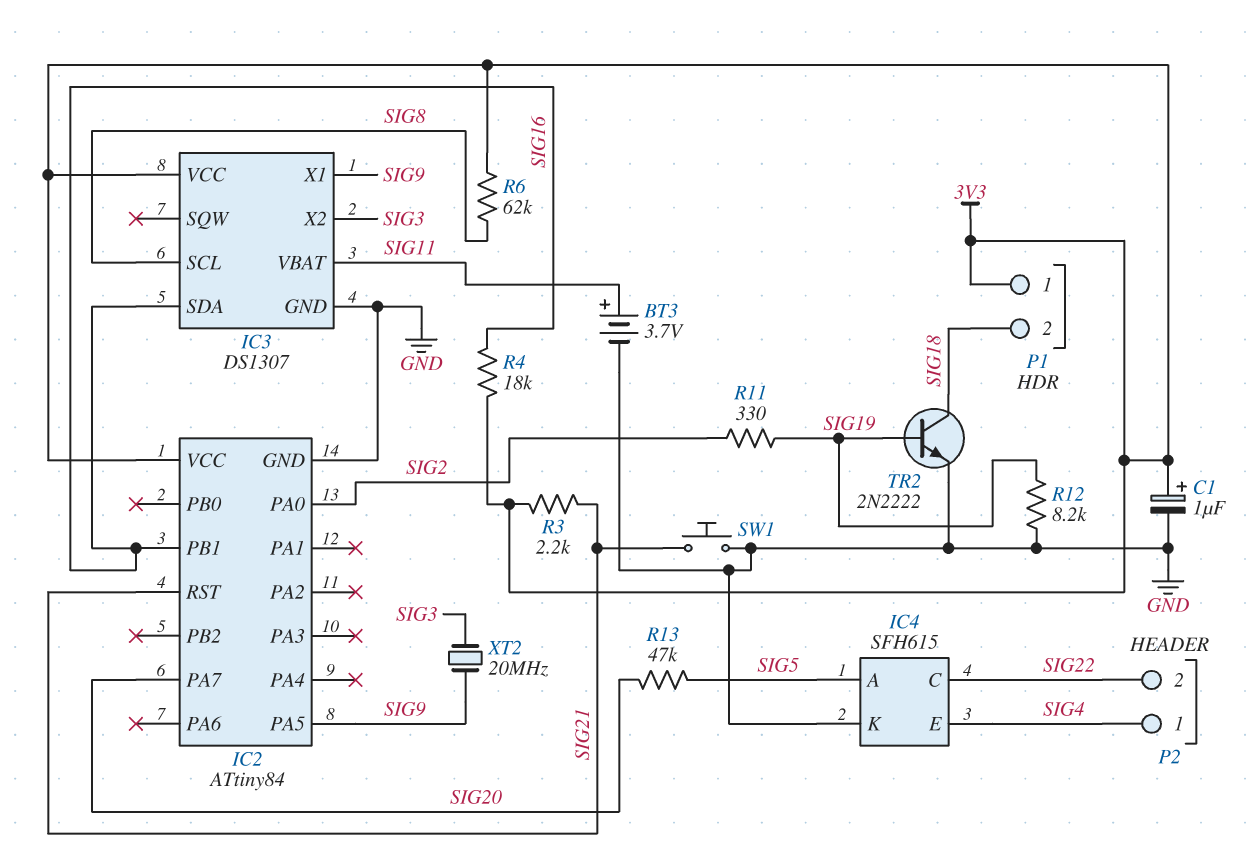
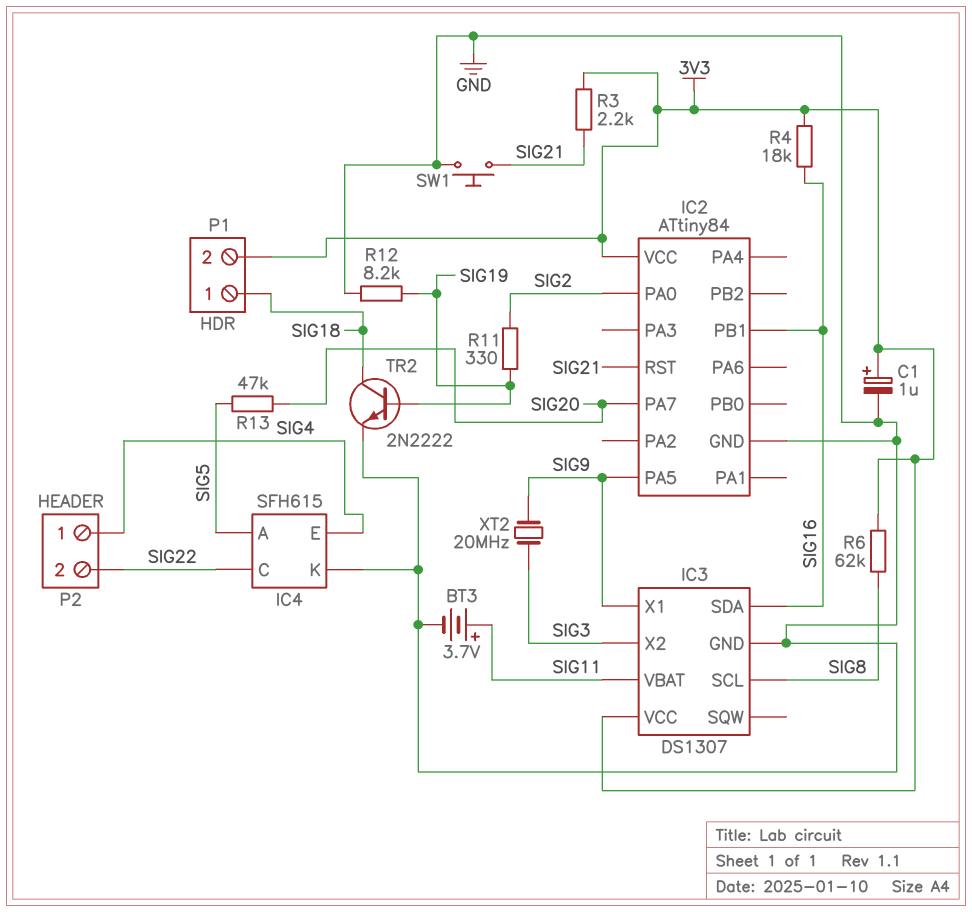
P1 pin 1: 3V3 -> SIG18
P1 pin 2: SIG18 -> 3V3

